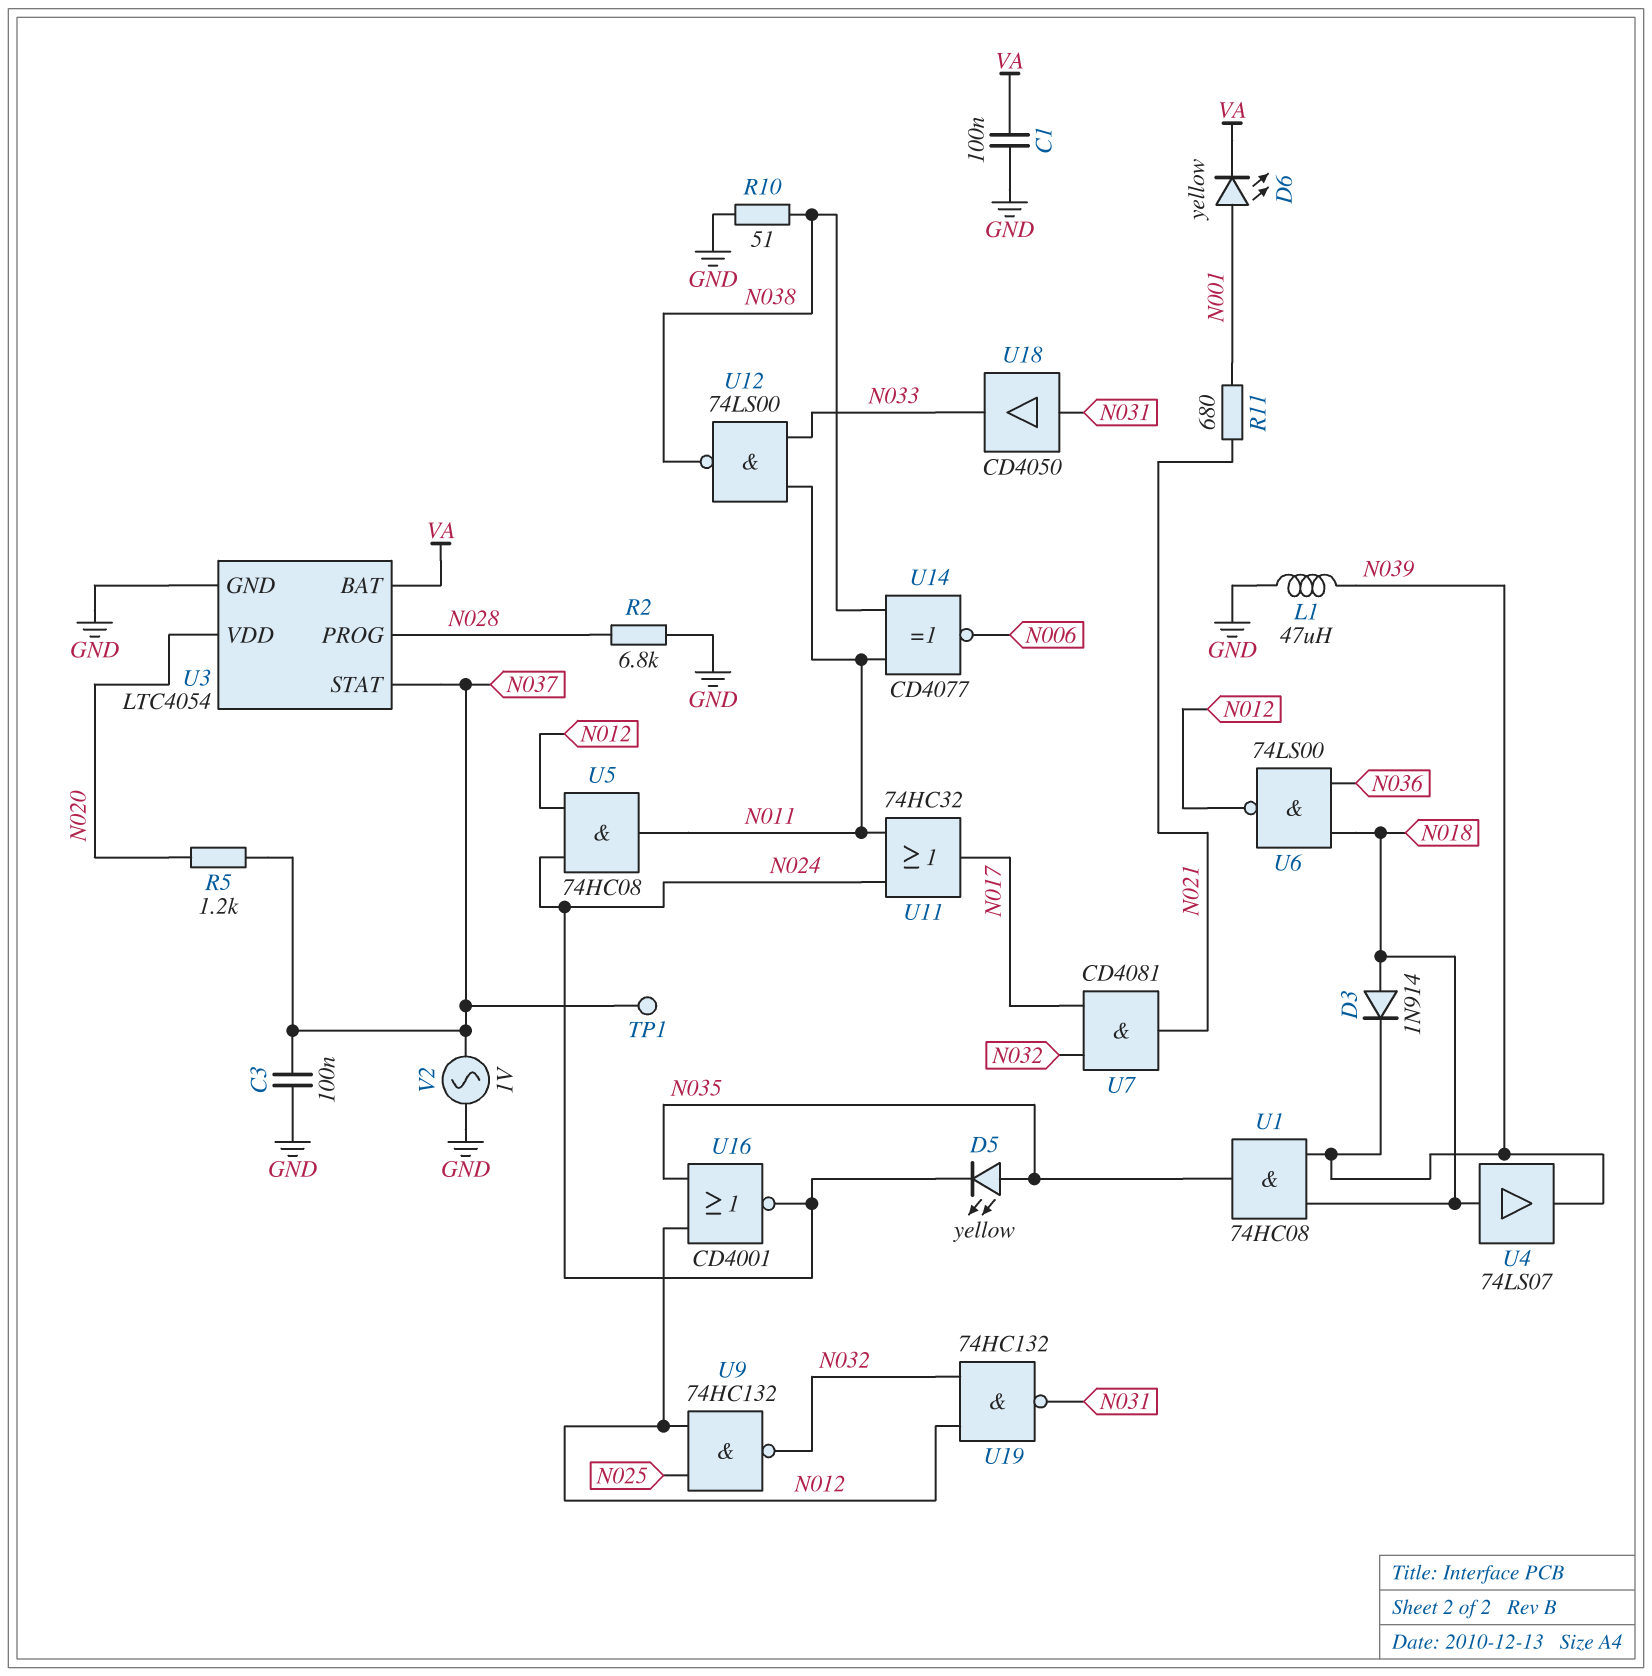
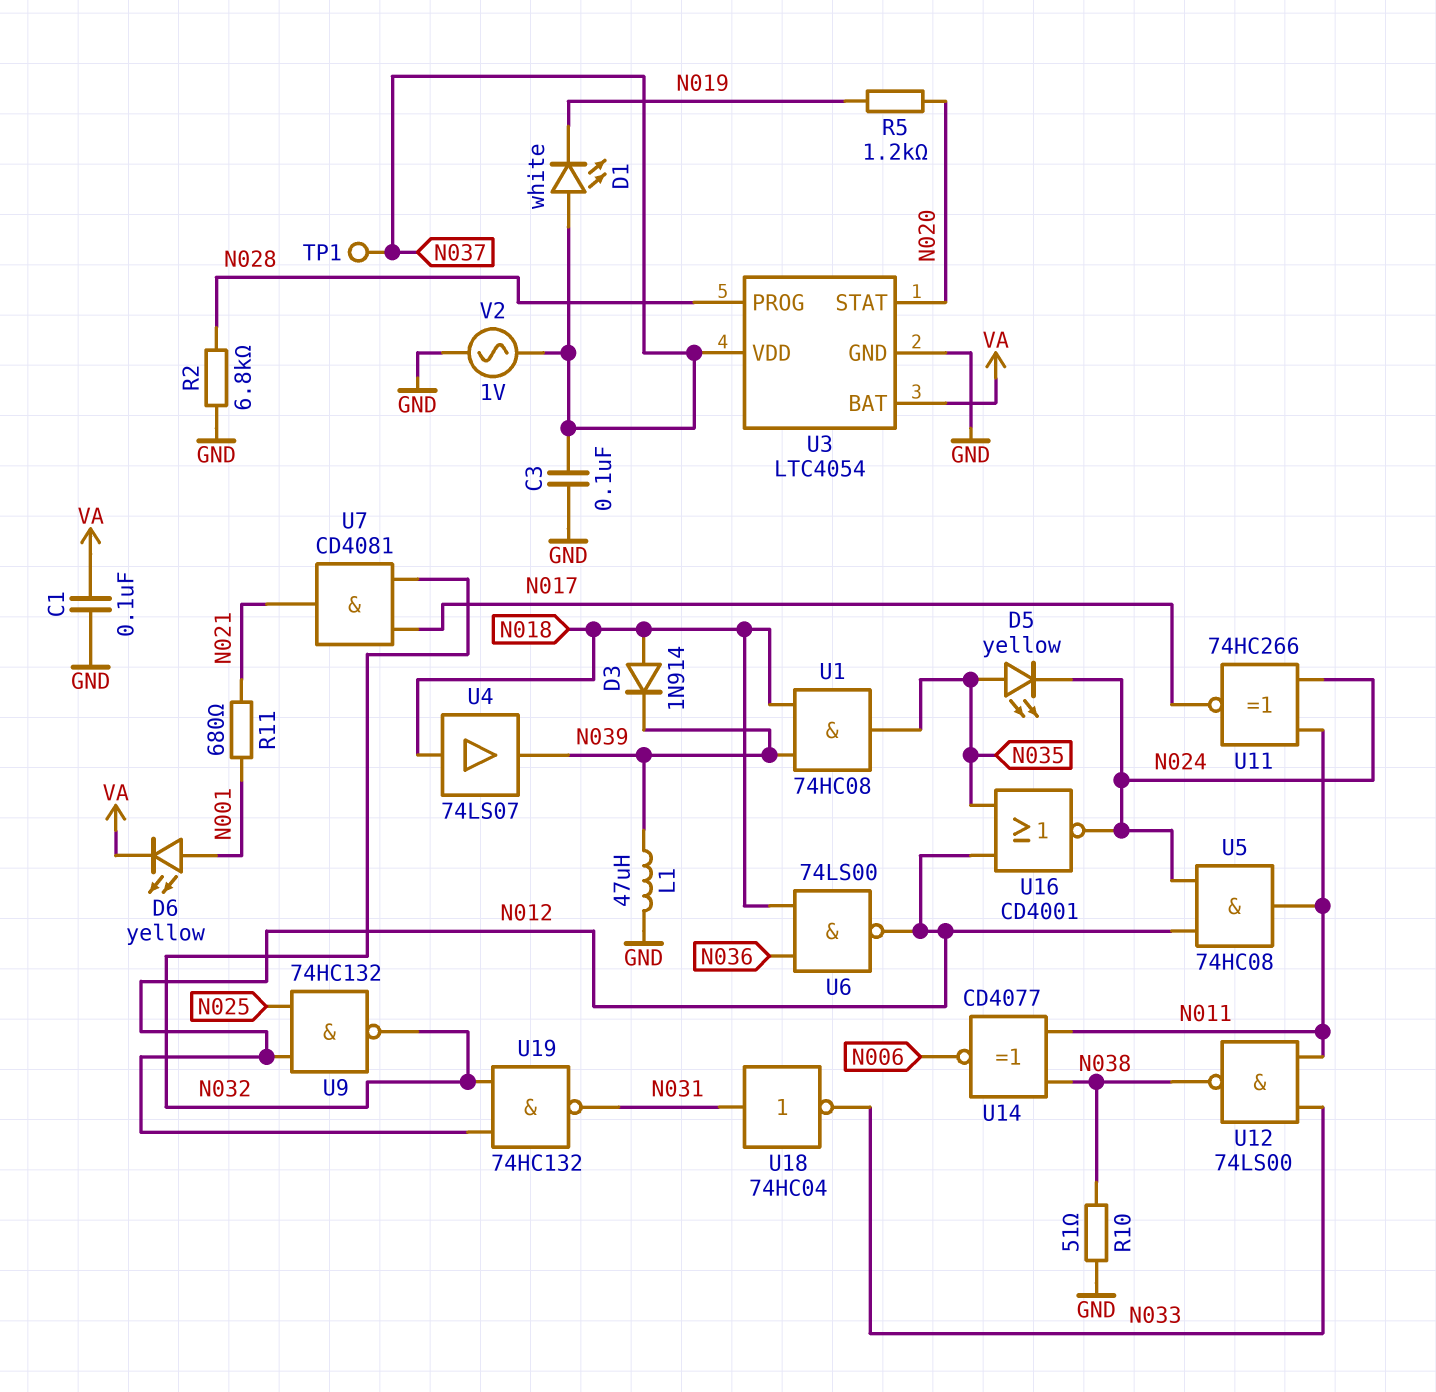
D1: none -> LED white (A N037, K N019)
R5: 1.2k (N020, N037) -> 1.2k (N019, N020)
U3 pin STAT: N037 -> N020
U3 pin VDD: N020 -> N037
U11: OR 74HC32 (in N011, in N024, out N017) -> XNOR 74HC266 (in N011, in N024, out N017)
U18: buffer CD4050 (in N031, out N033) -> NOT 74HC04 (in N031, out N033)

